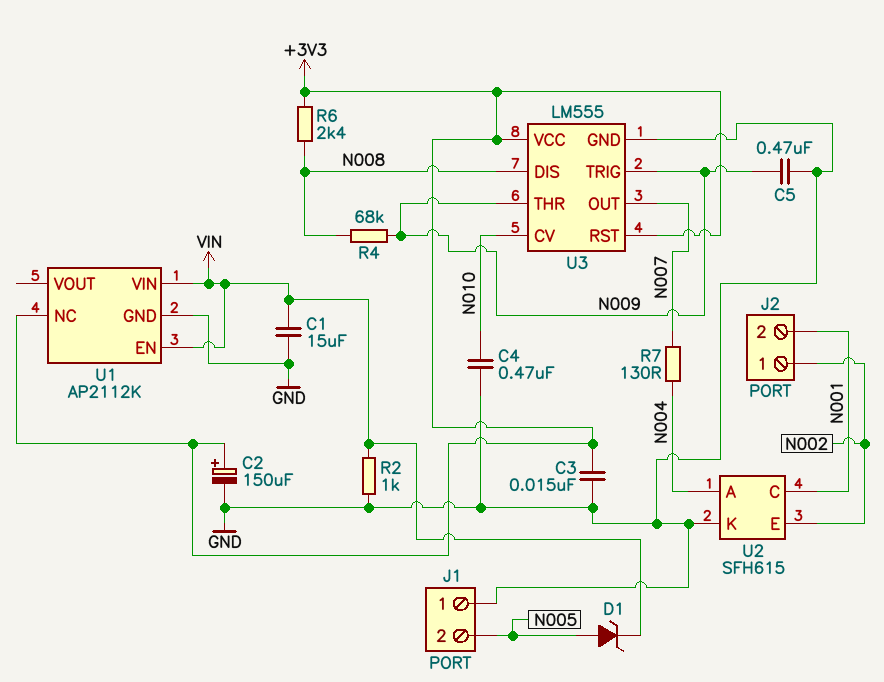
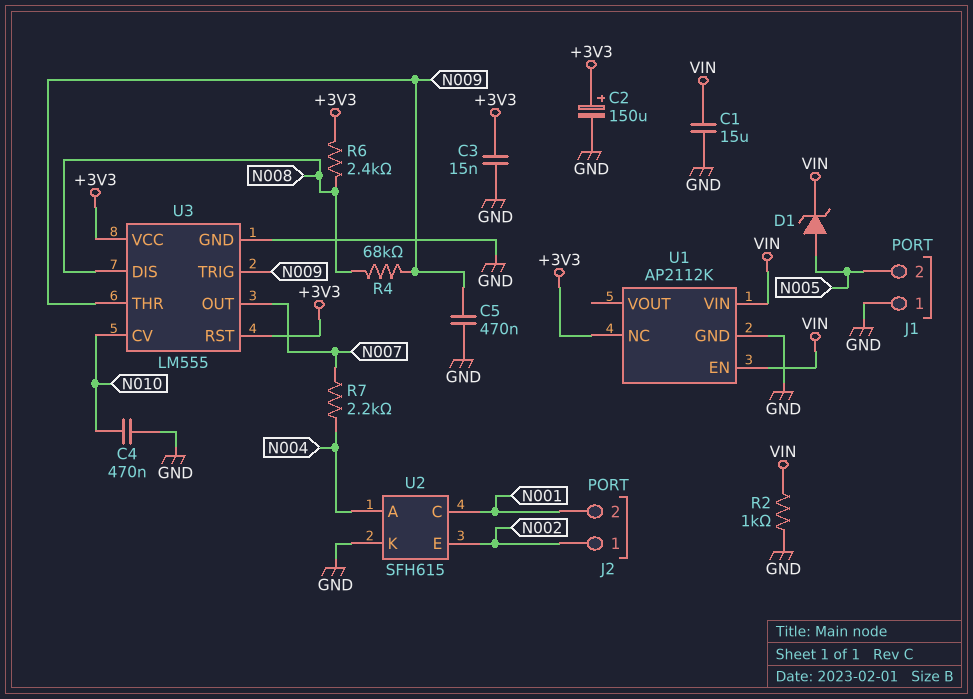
R7: 130 (N004, N007) -> 2.2k (N004, N007)

